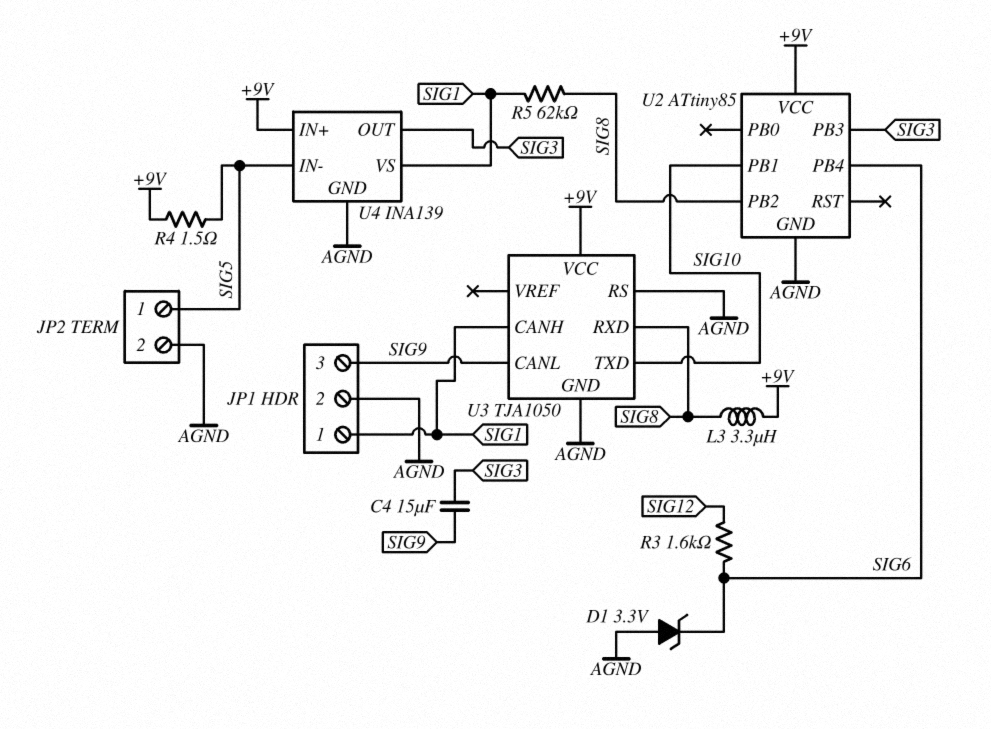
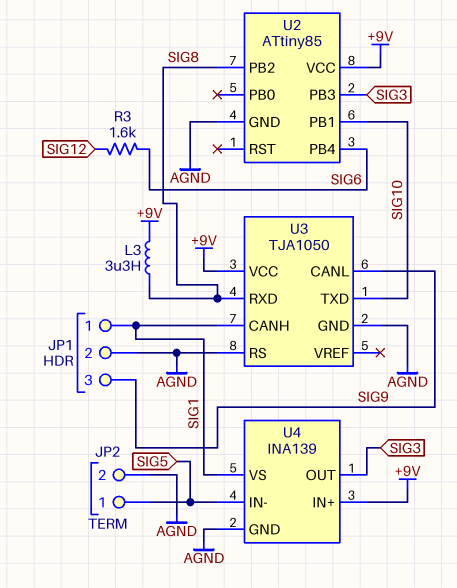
C4: 15uF (SIG3, SIG9) -> none
D1: zener 3.3V (A AGND, K SIG6) -> none
R4: 1.5 (+9V, SIG5) -> none
R5: 62k (SIG1, SIG8) -> none

